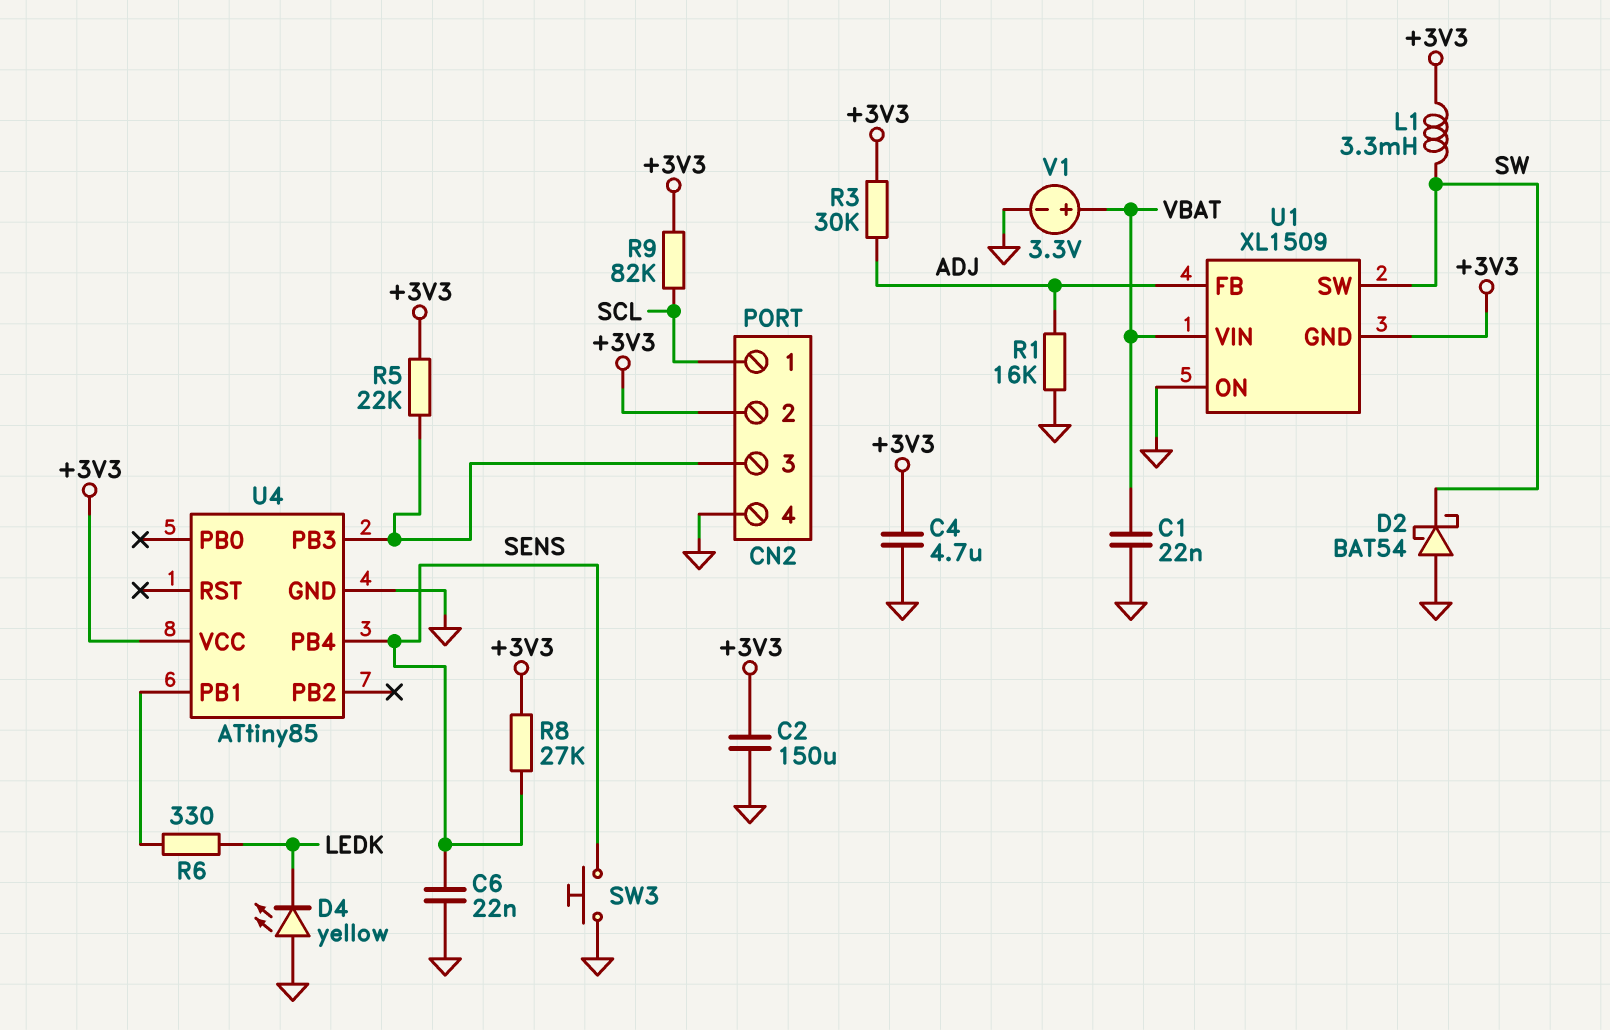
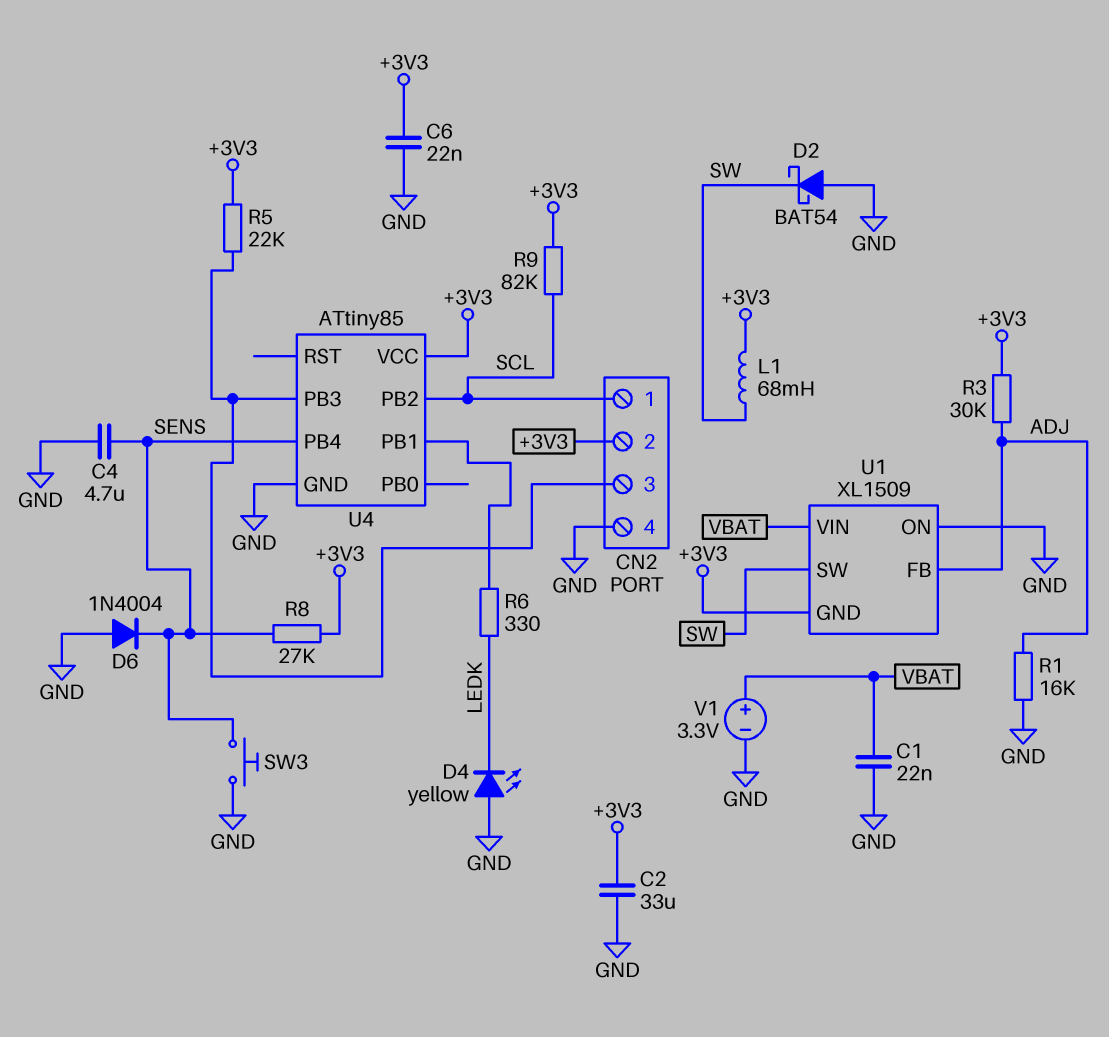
C2: 150uF (+3V3, GND) -> 33uF (+3V3, GND)
C4: 4.7uF (+3V3, GND) -> 4.7uF (GND, SENS)
C6: 22nF (GND, SENS) -> 22nF (+3V3, GND)
D6: none -> diode 1N4004 (A GND, K SENS)
L1: 3.3mH (+3V3, SW) -> 68mH (+3V3, SW)
U4 pin PB2: none -> SCL

